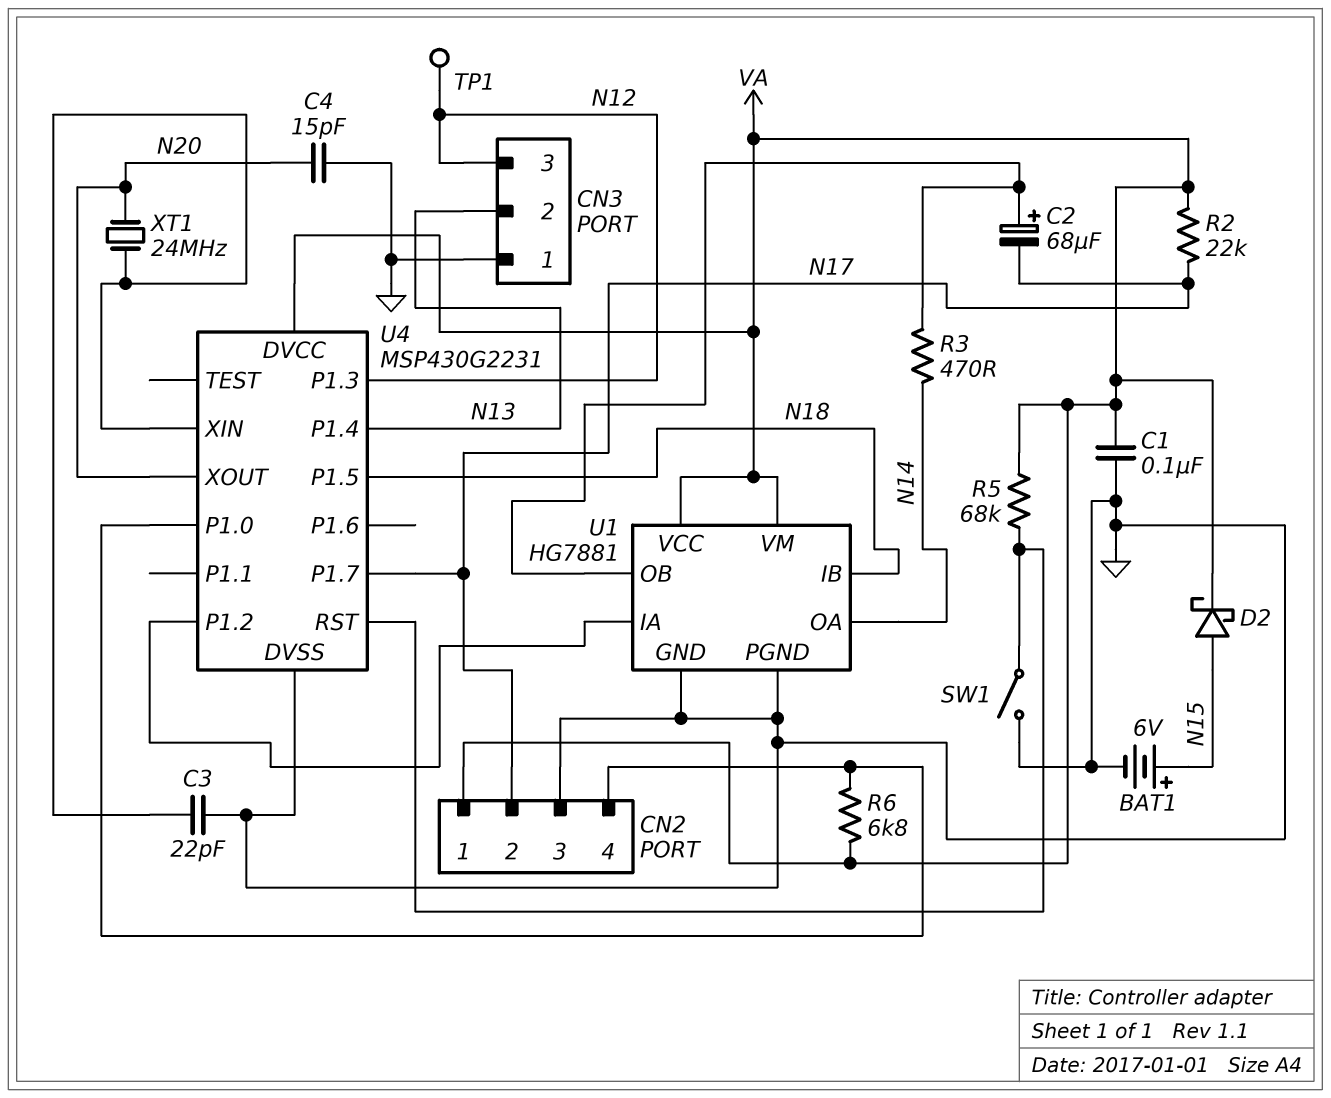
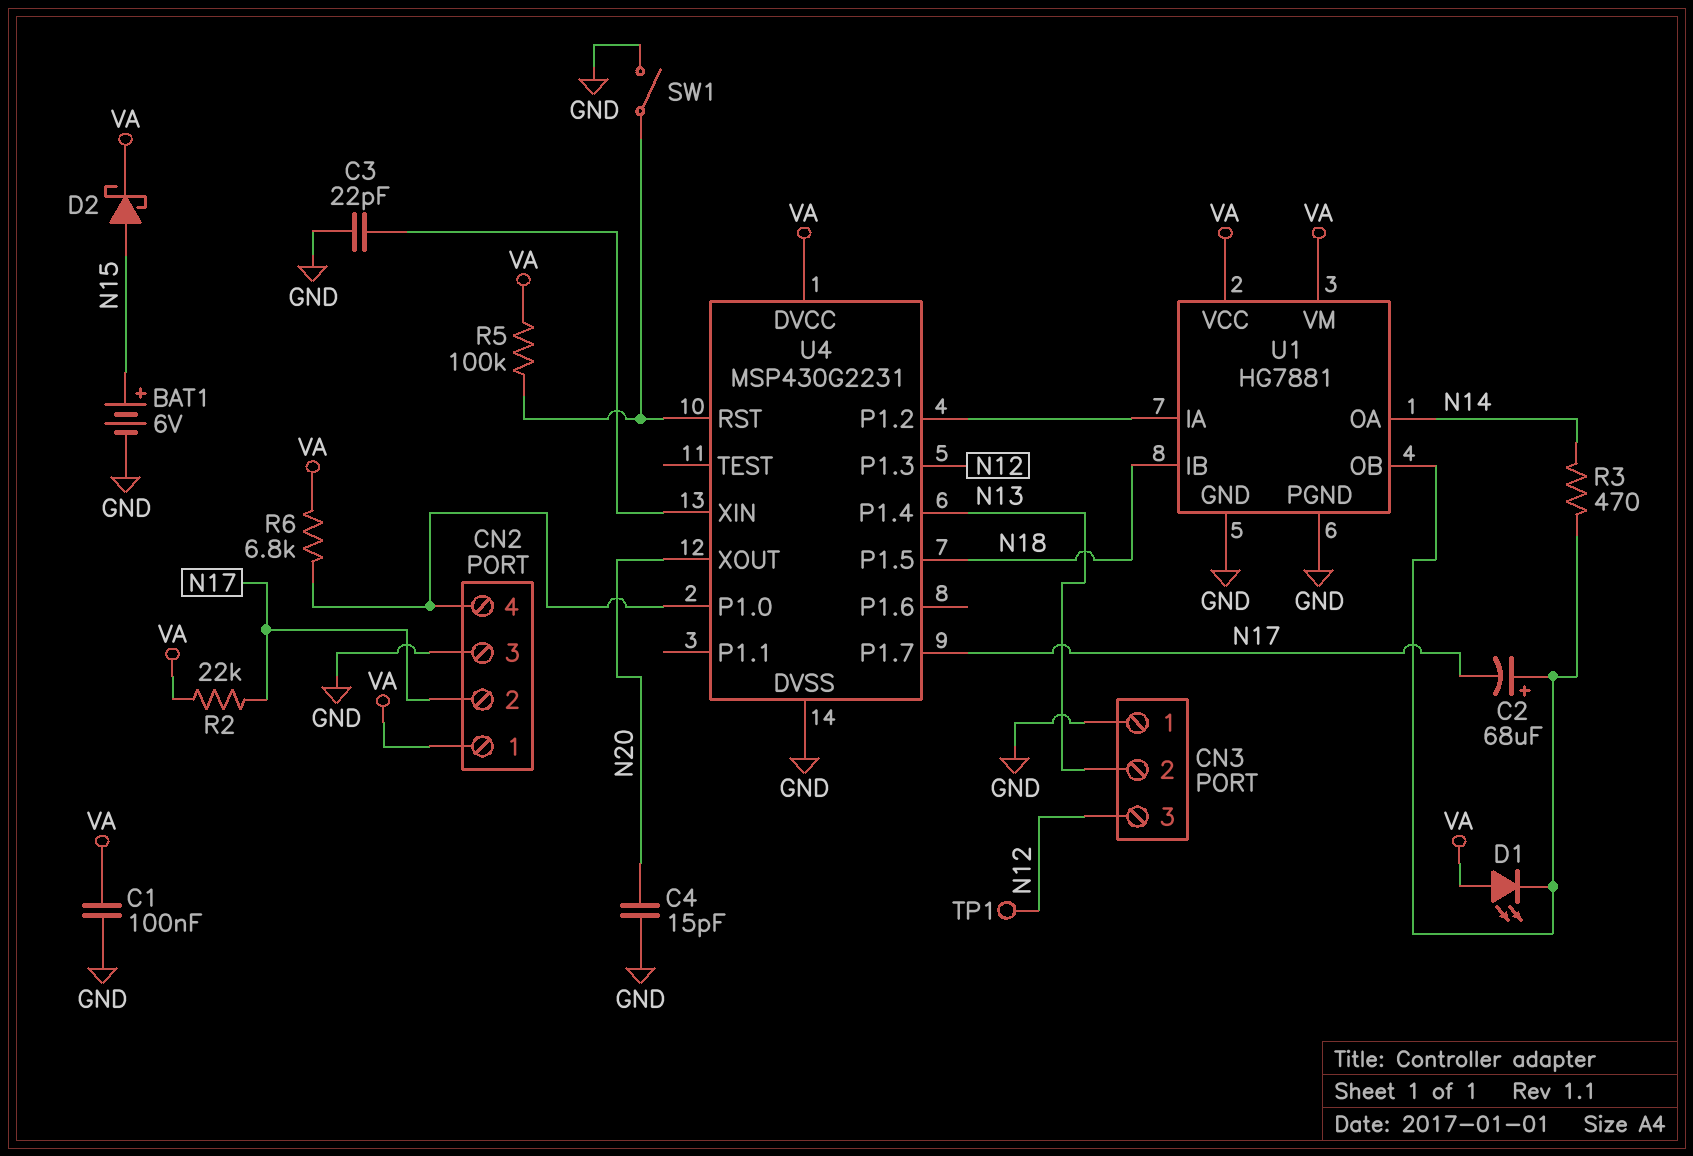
D1: none -> LED (A VA, K U1/OB)
R5: 68k (U4/RST, VA) -> 100k (U4/RST, VA)
XT1: 24MHz (N20, U4/XIN) -> none

